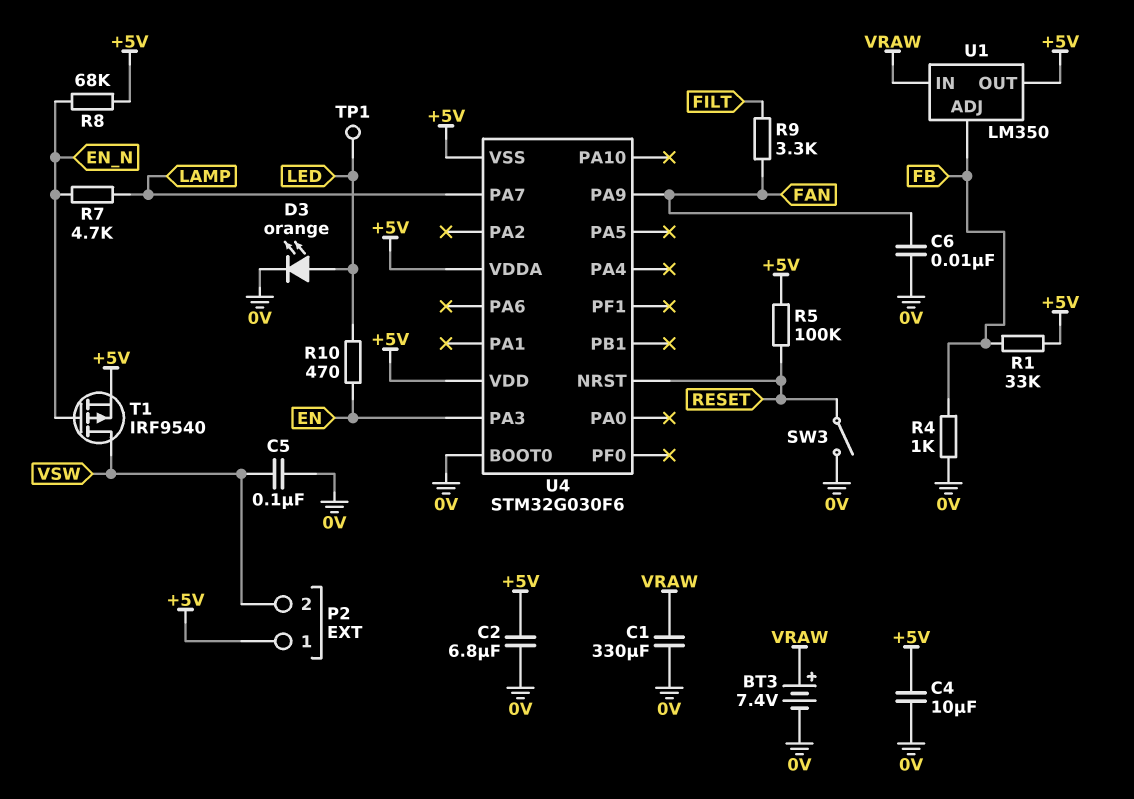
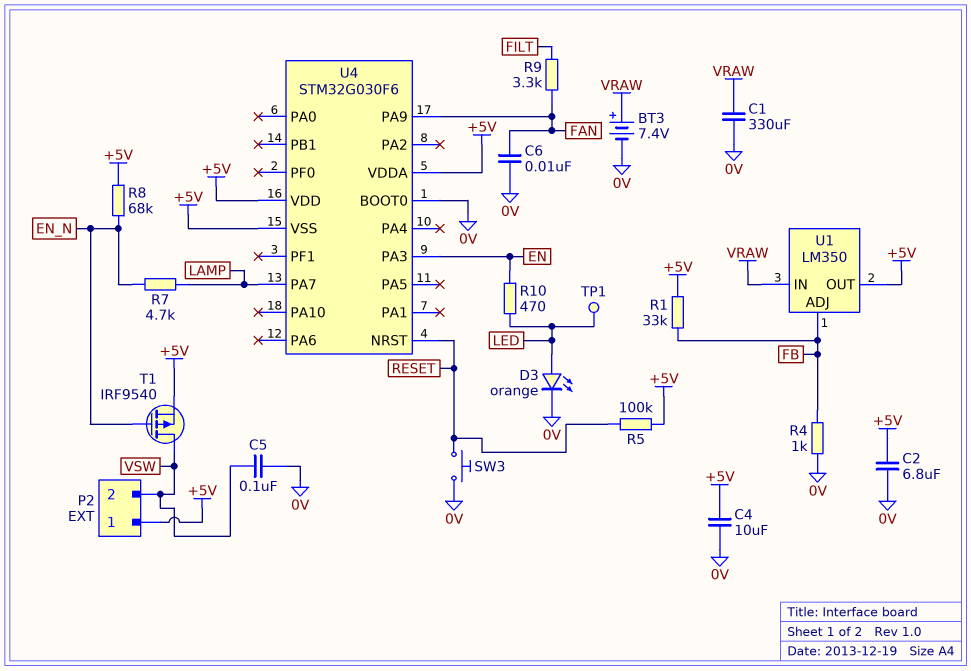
SW3: switch (0V, RESET) -> button (0V, RESET)

